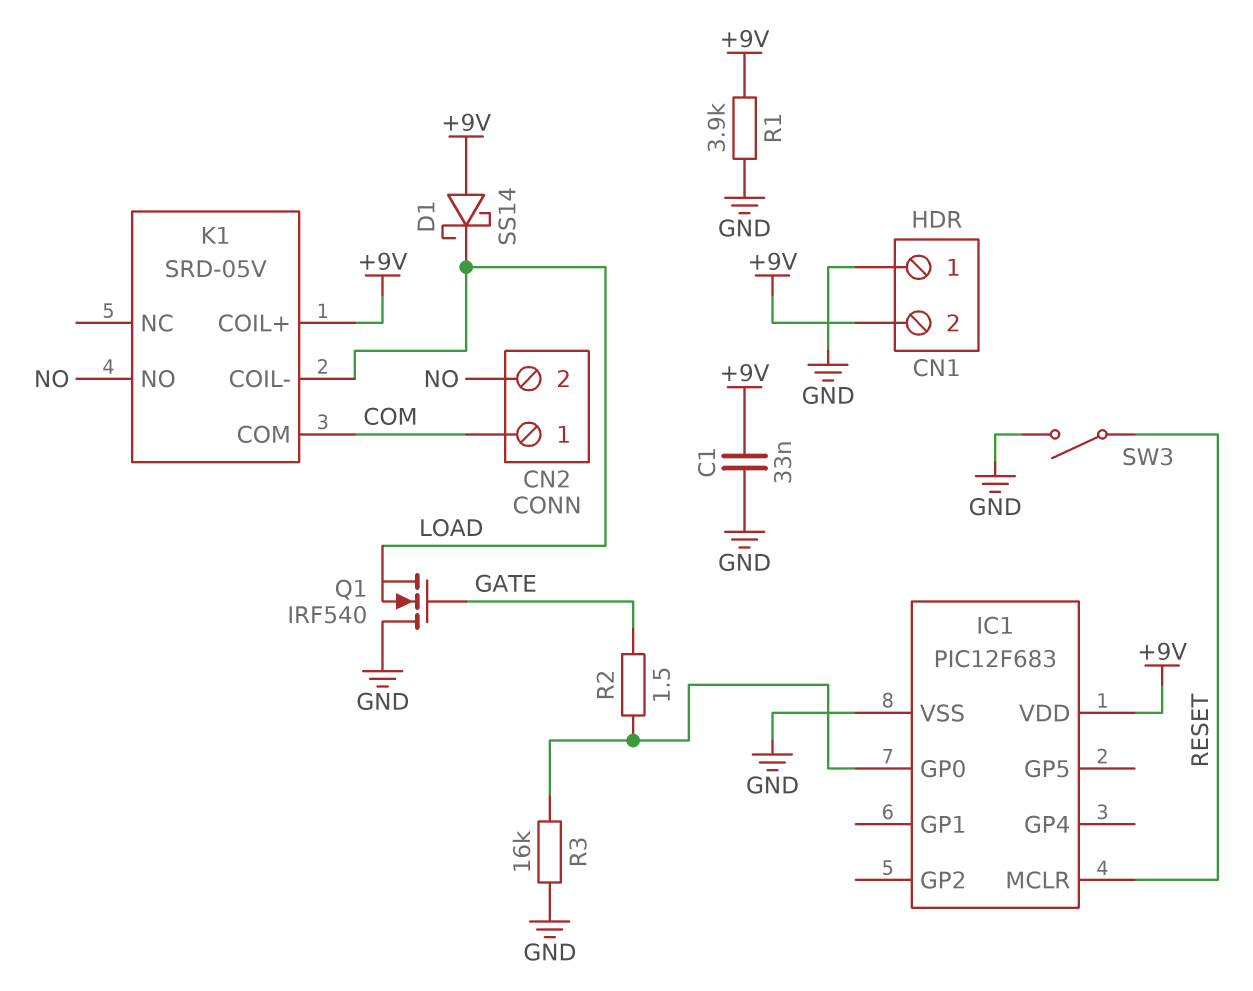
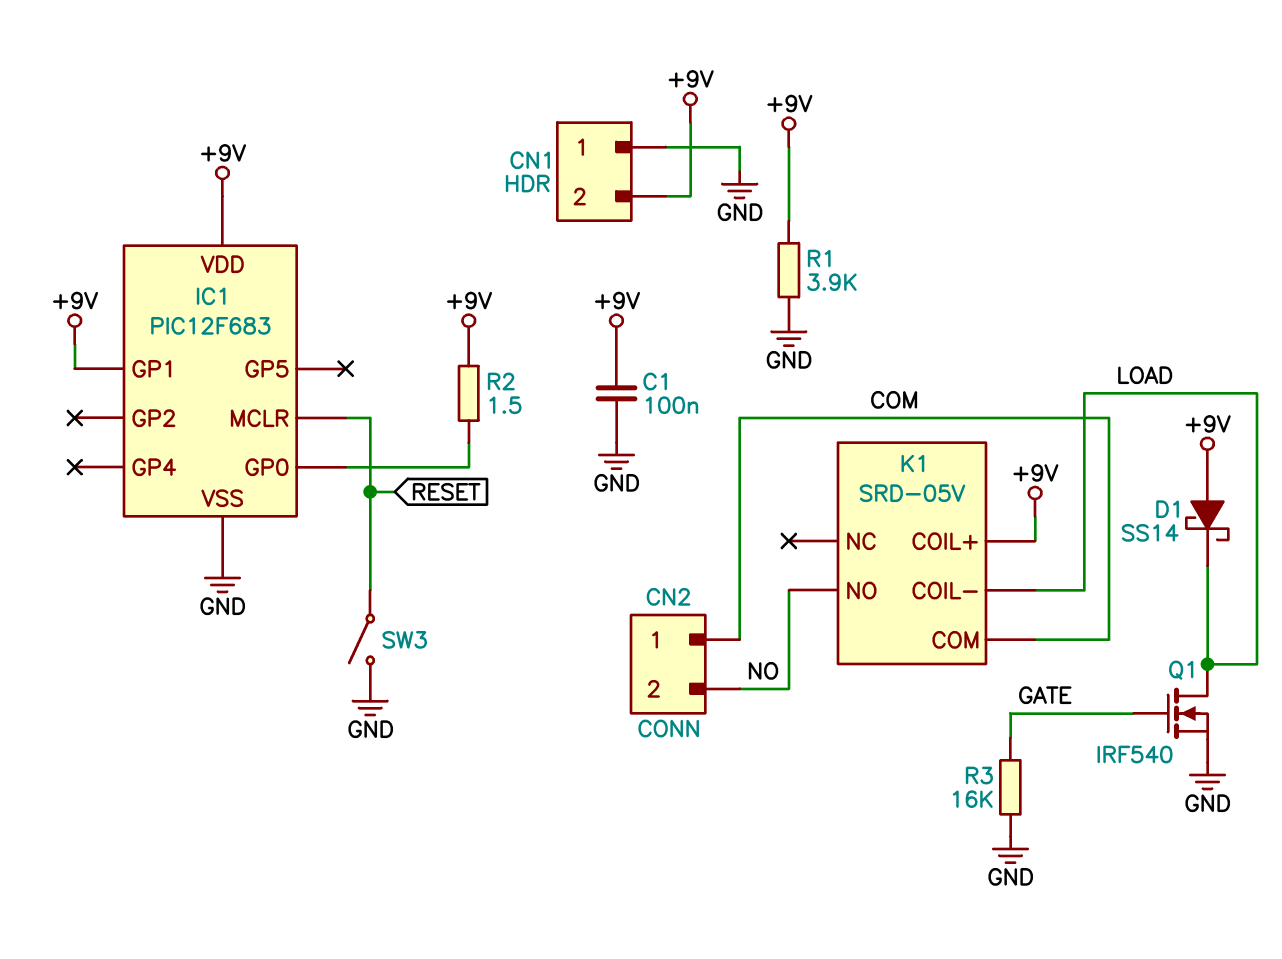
C1: 33nF (+9V, GND) -> 100nF (+9V, GND)
IC1 pin GP1: none -> +9V
Q1: NMOS IRF540 (G GATE, D GND, S LOAD) -> NMOS IRF540 (G GATE, D LOAD, S GND)
R2: 1.5 (GATE, IC1/GP0) -> 1.5 (+9V, IC1/GP0)
R3: 16k (GND, IC1/GP0) -> 16k (GATE, GND)

